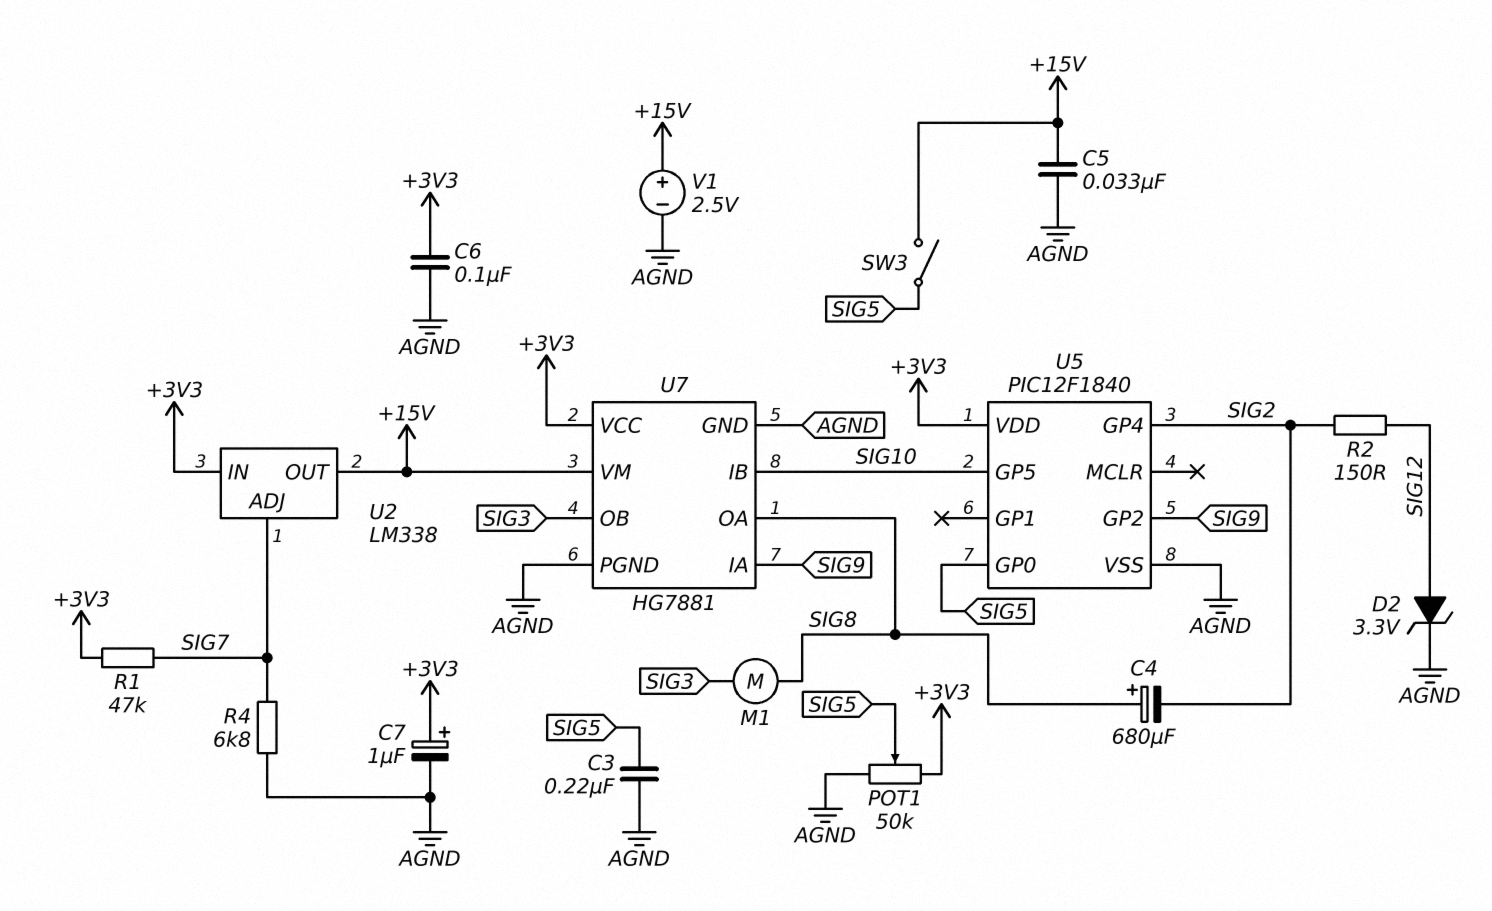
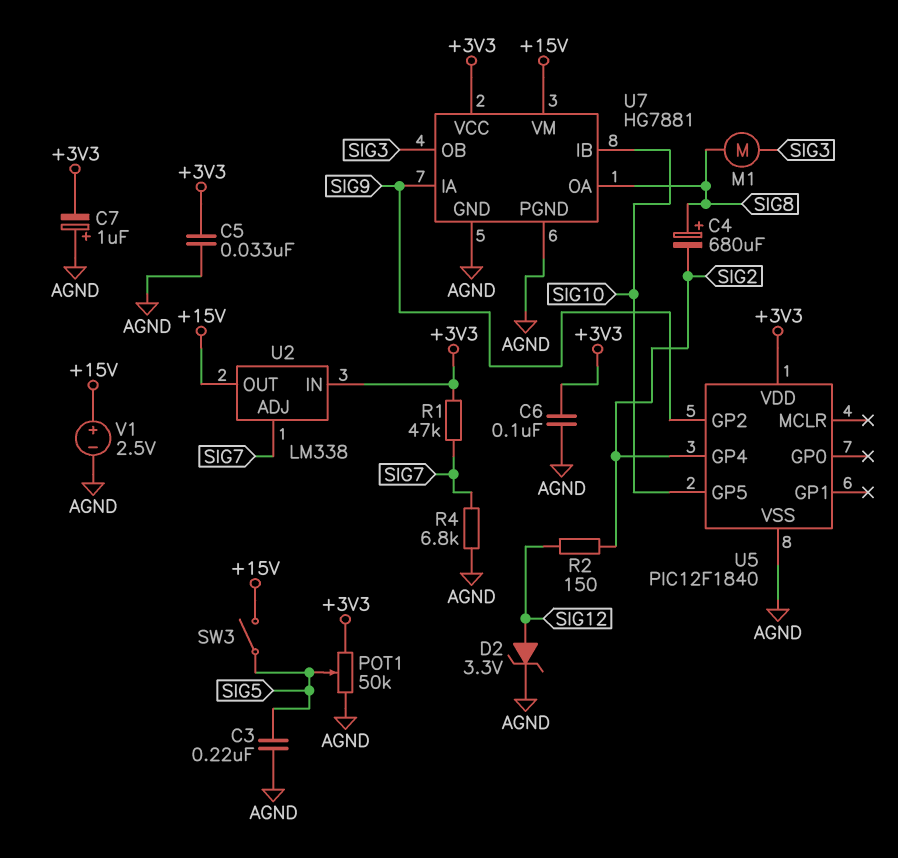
C5: 33nF (+15V, AGND) -> 33nF (+3V3, AGND)
C7: 1uF (plus +3V3, minus AGND) -> 1uF (plus AGND, minus +3V3)
U5 pin GP0: SIG5 -> none

